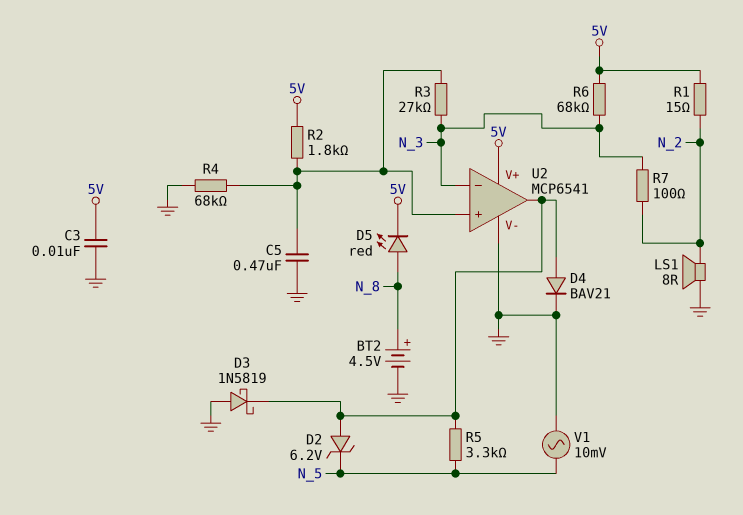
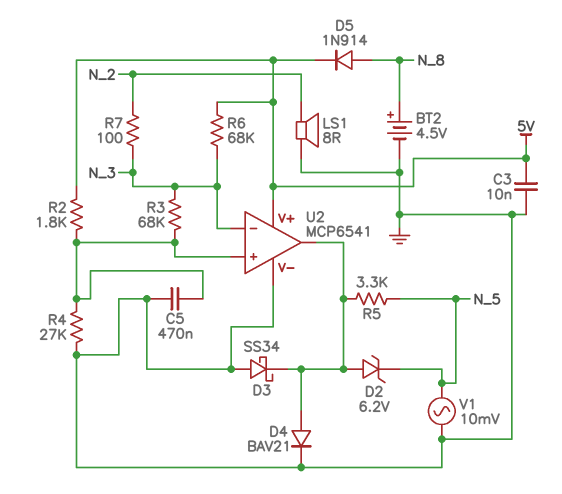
D3: schottky 1N5819 (A GND, K U2/out) -> schottky SS34 (A GND, K U2/out)
D5: LED red (A N_8, K 5V) -> diode 1N914 (A N_8, K 5V)
R1: 15 (5V, N_2) -> none
R3: 27k (N_3, U2/in+) -> 68k (N_3, U2/in+)
R4: 68k (GND, U2/in+) -> 27k (GND, U2/in+)

